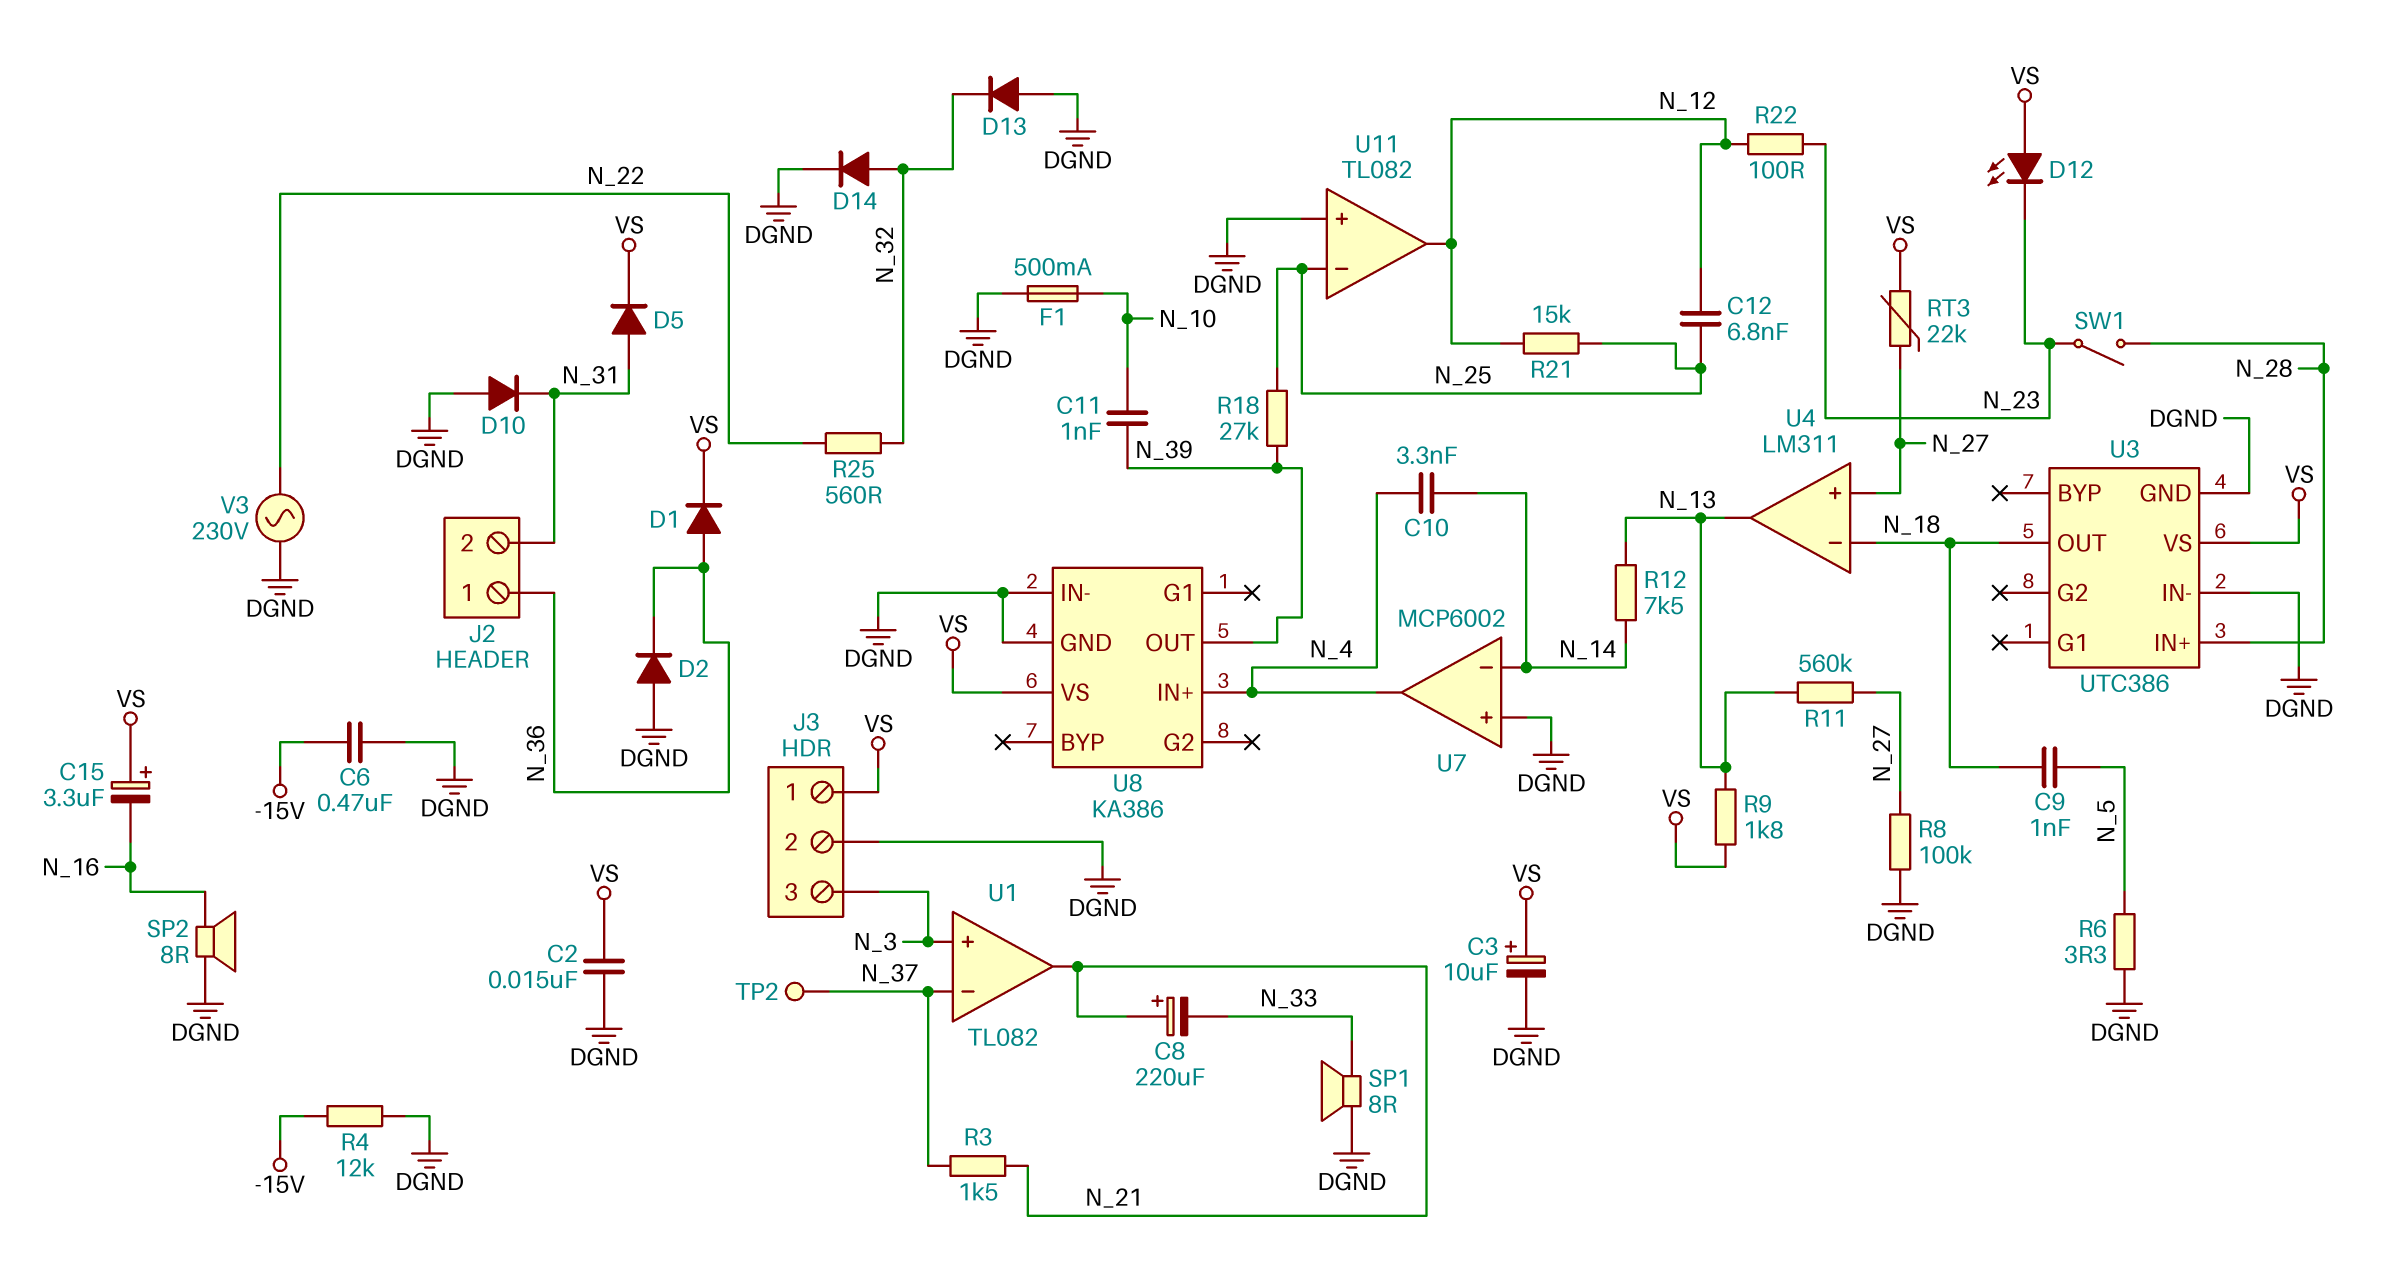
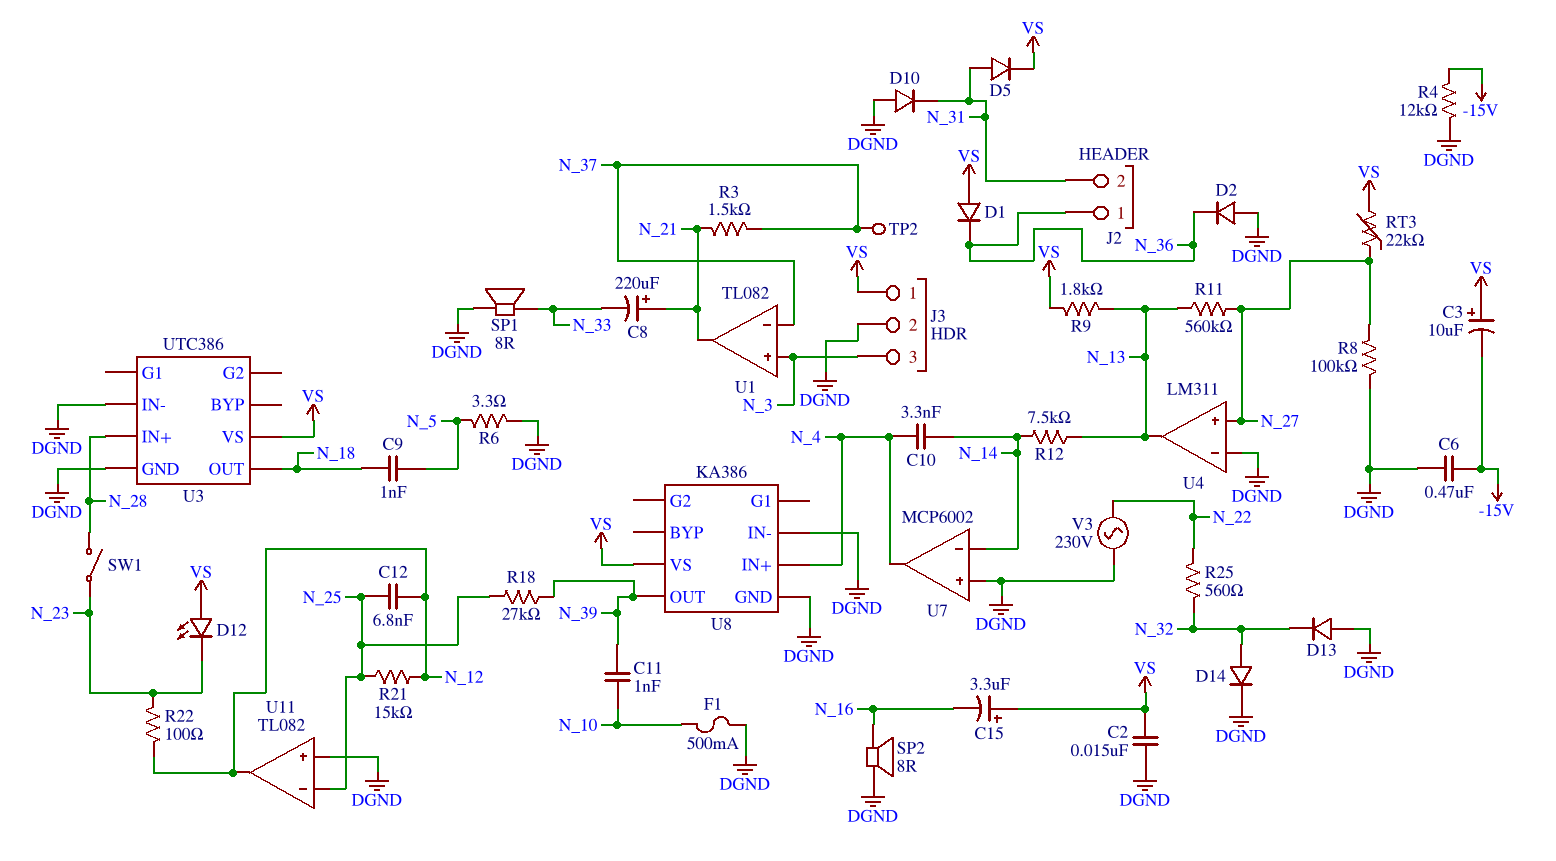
C3: 10uF (plus VS, minus DGND) -> 10uF (plus VS, minus -15V)
D1: diode (A N_36, K VS) -> diode (A VS, K N_36)
U4 pin in-: N_18 -> DGND

